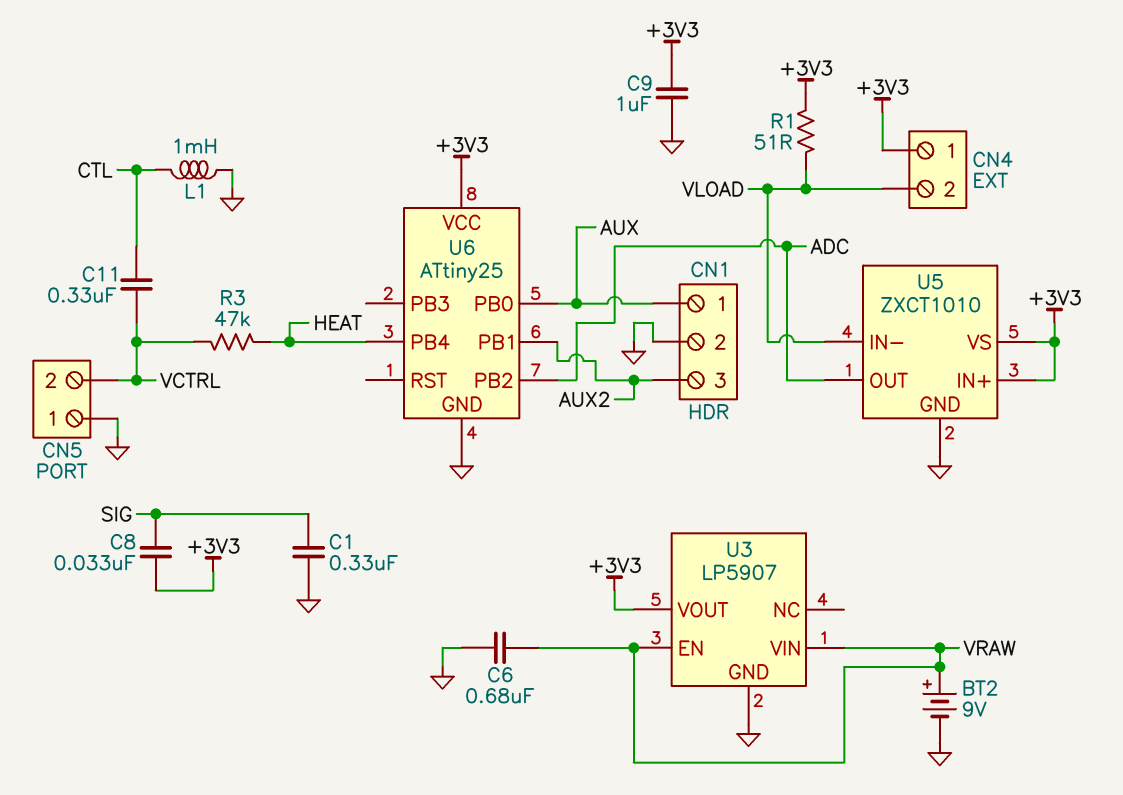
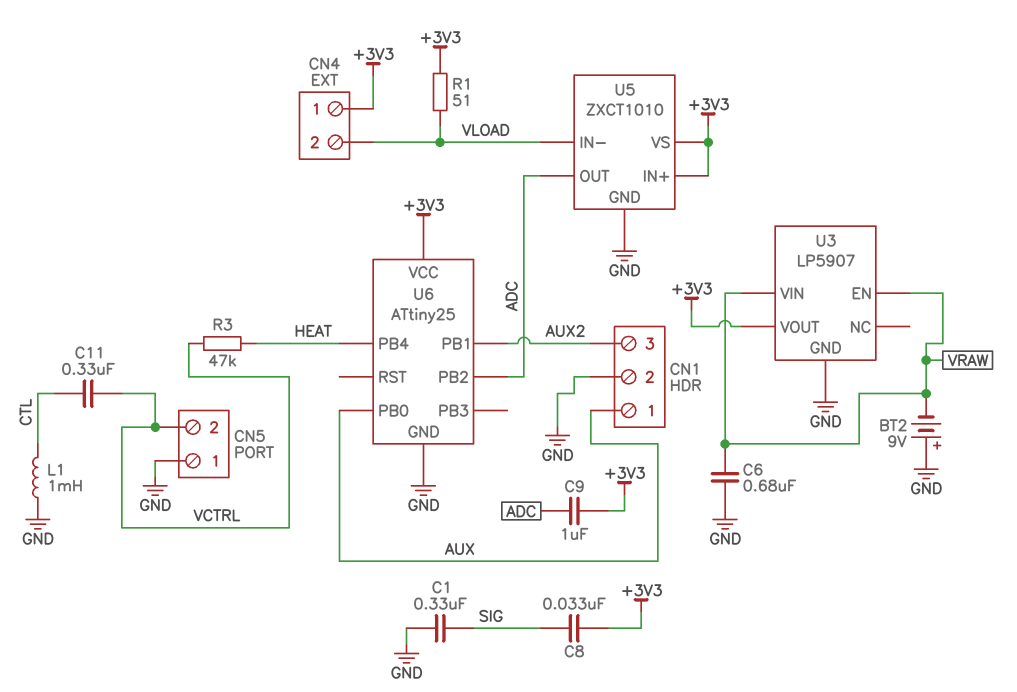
BT2: 9V (plus VRAW, minus GND) -> 9V (plus GND, minus VRAW)
C9: 1uF (+3V3, GND) -> 1uF (+3V3, ADC)

